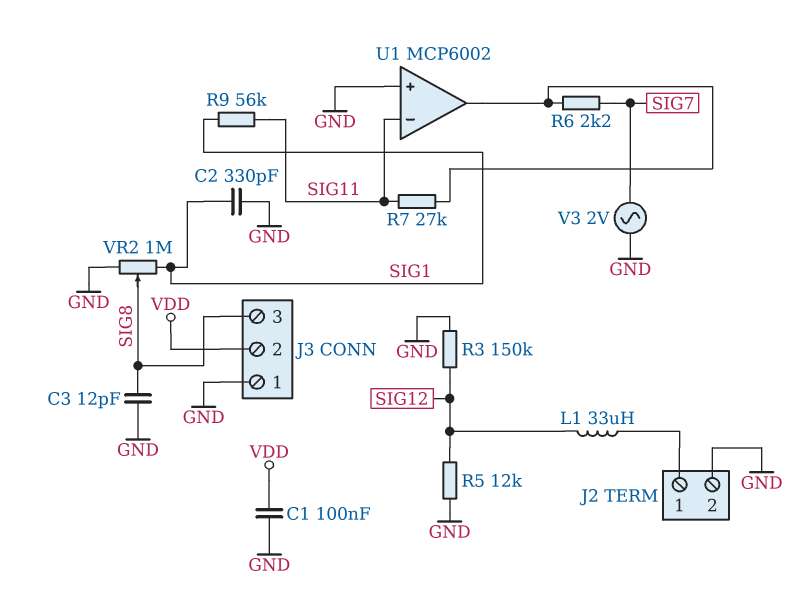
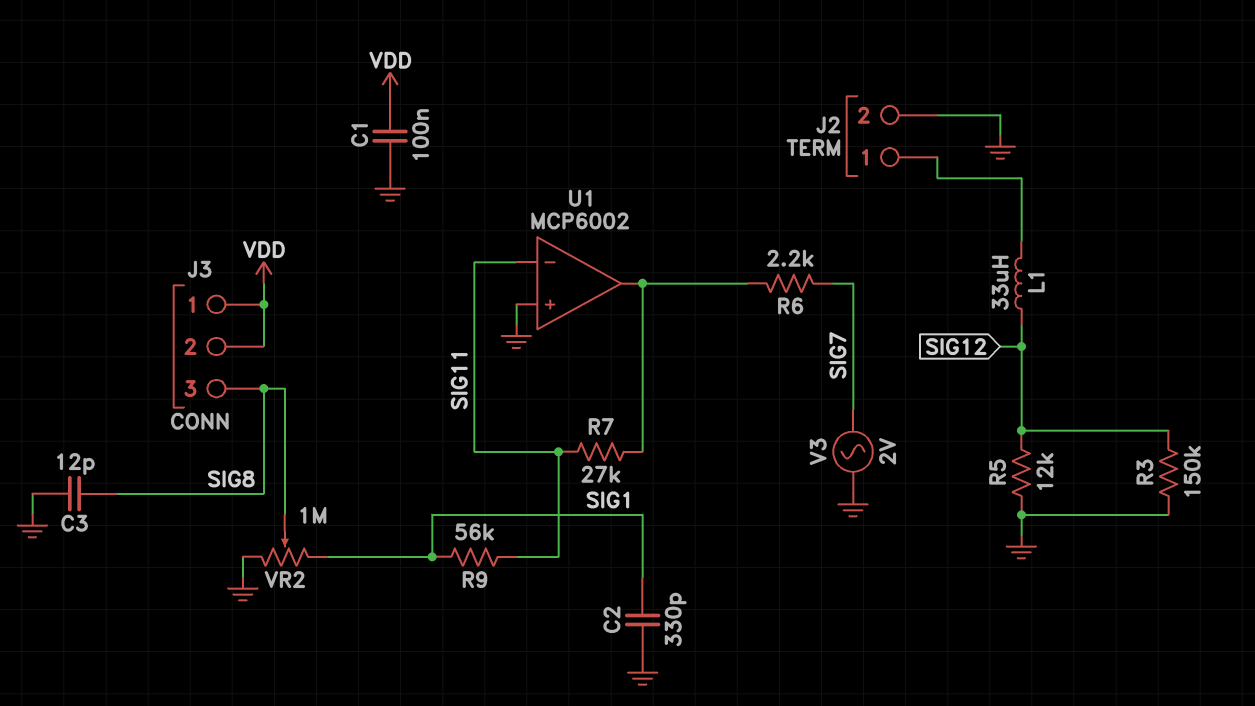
J3 pin 1: GND -> VDD

